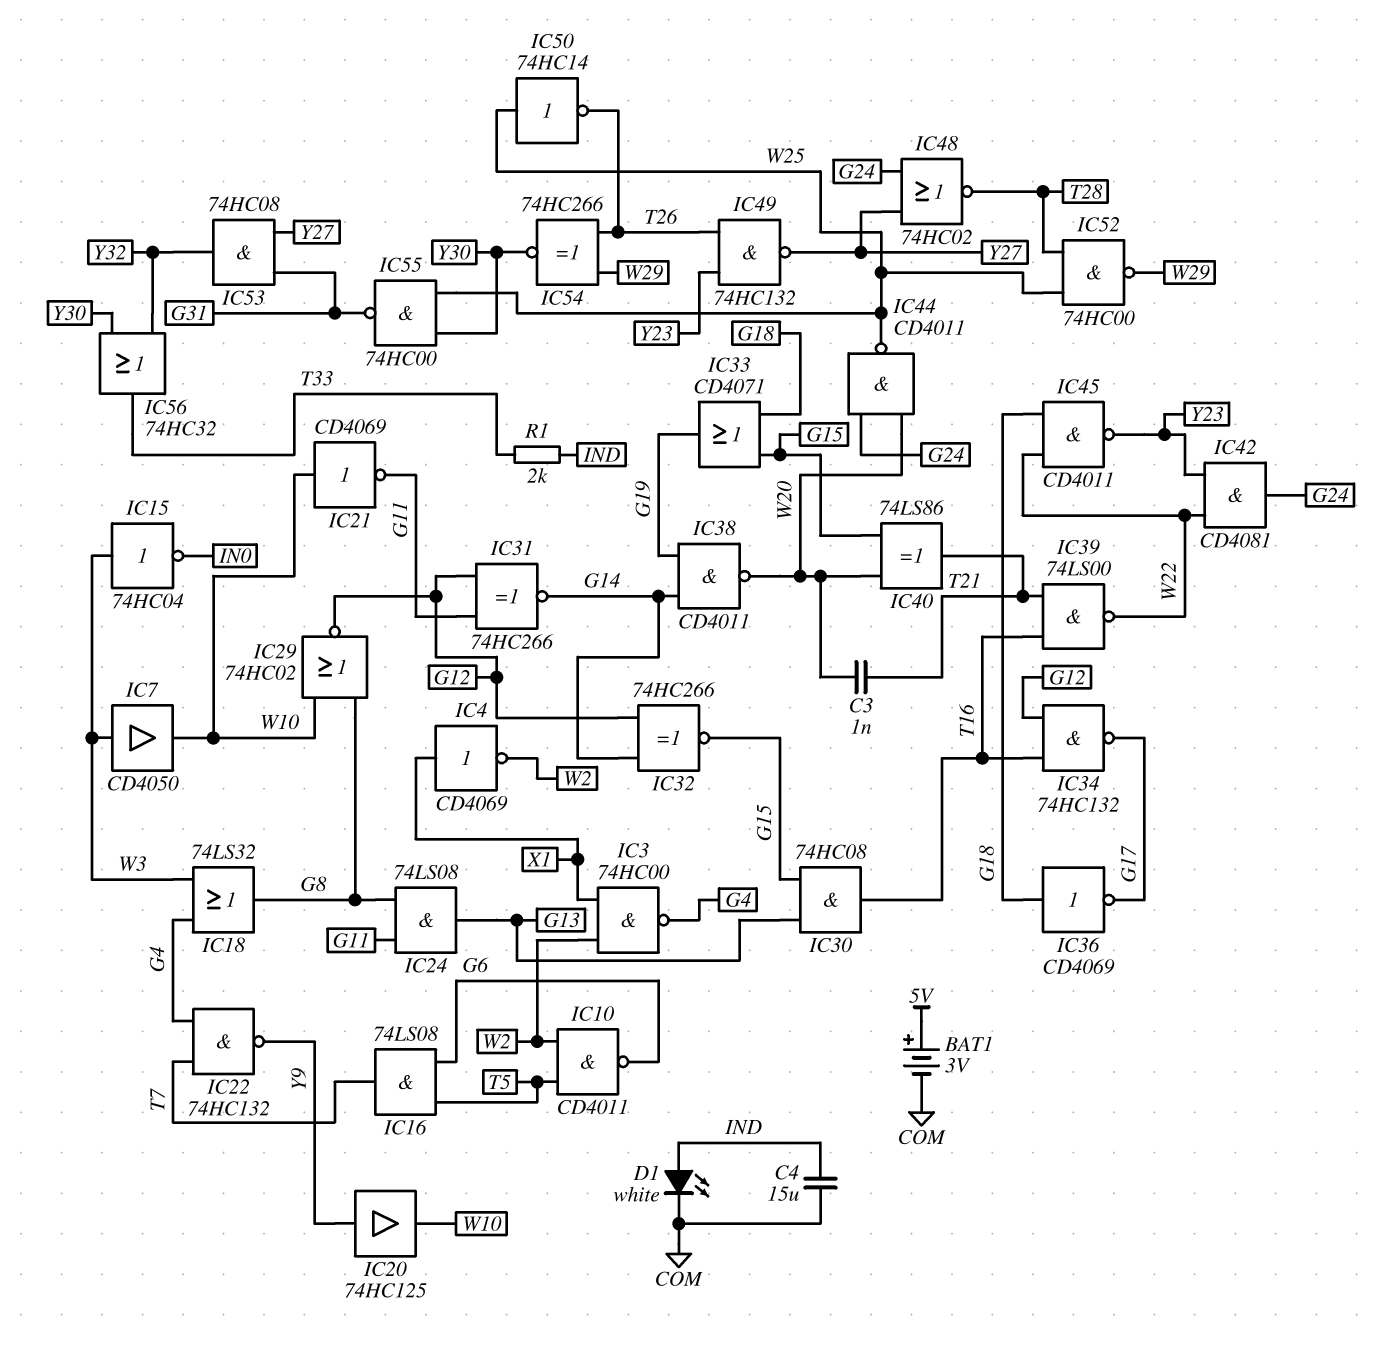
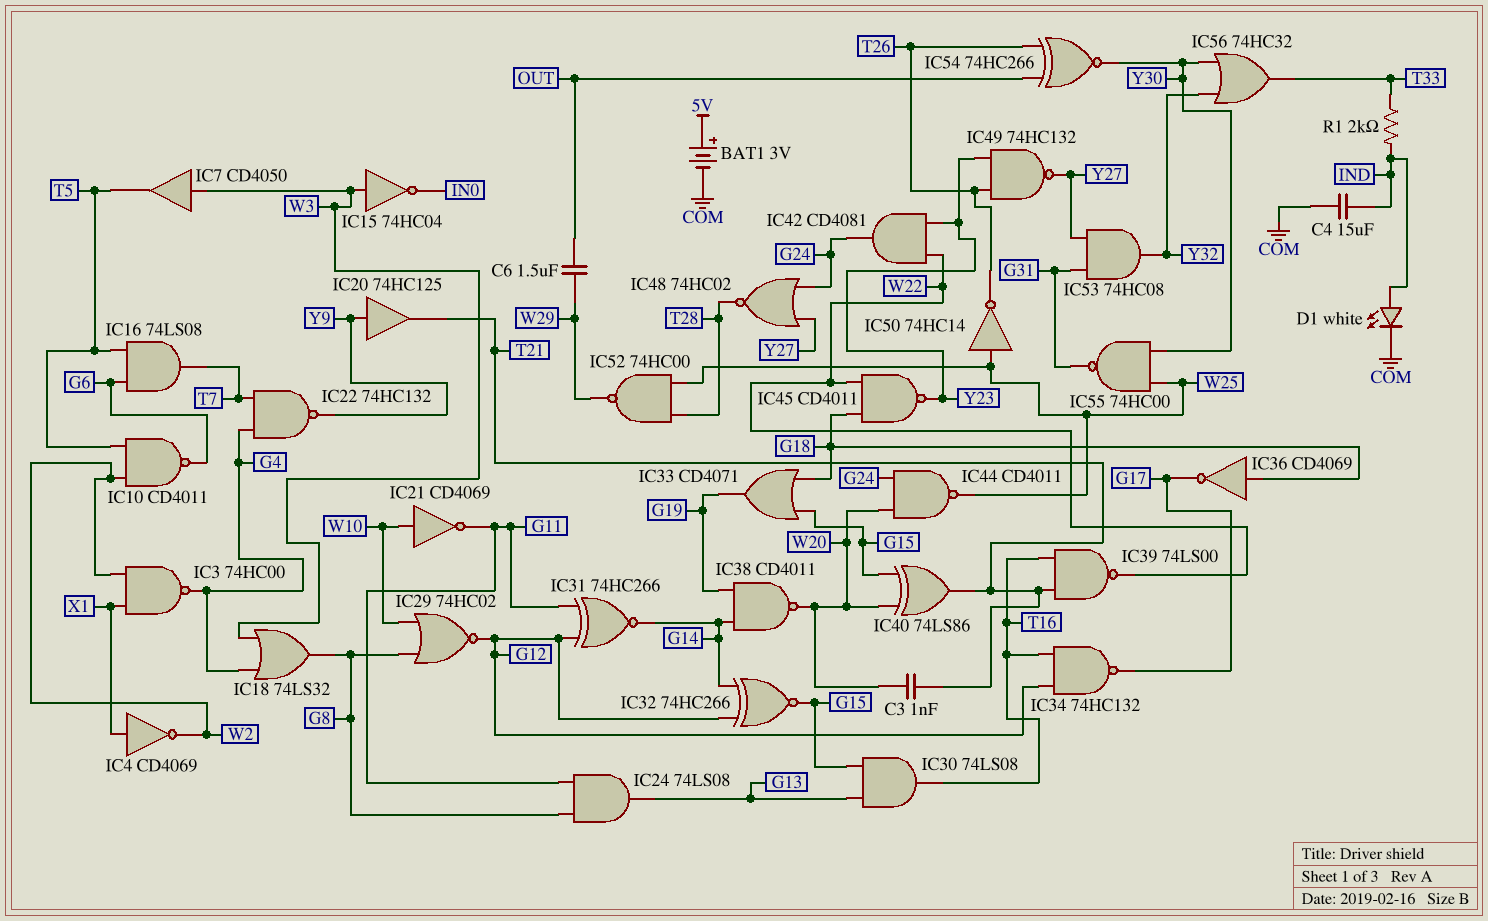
C6: none -> 1.5uF (OUT, W29)
IC7: buffer CD4050 (in W3, out W10) -> buffer CD4050 (in W3, out T5)
IC20: buffer 74HC125 (in Y9, out W10) -> buffer 74HC125 (in Y9, out T21)
IC30: AND 74HC08 (in G13, in G15, out T16) -> AND 74LS08 (in G13, in G15, out T16)
IC54: XNOR 74HC266 (in T26, in W29, out Y30) -> XNOR 74HC266 (in OUT, in T26, out Y30)

